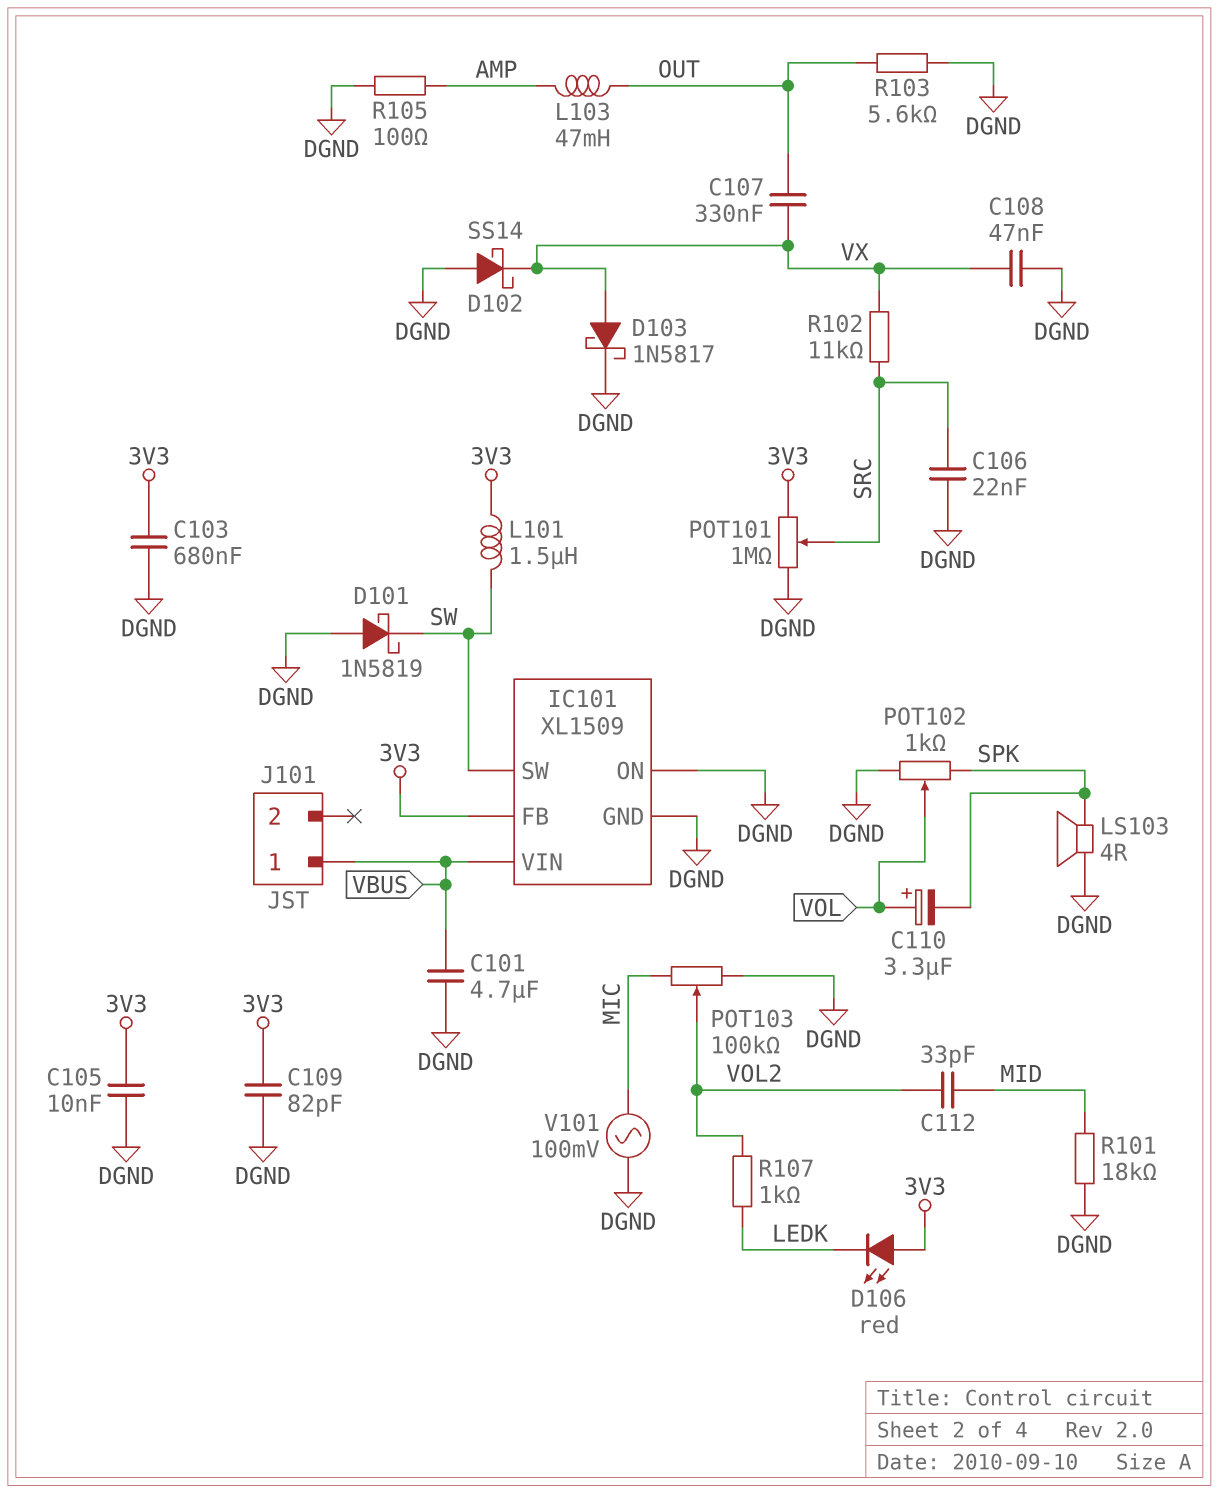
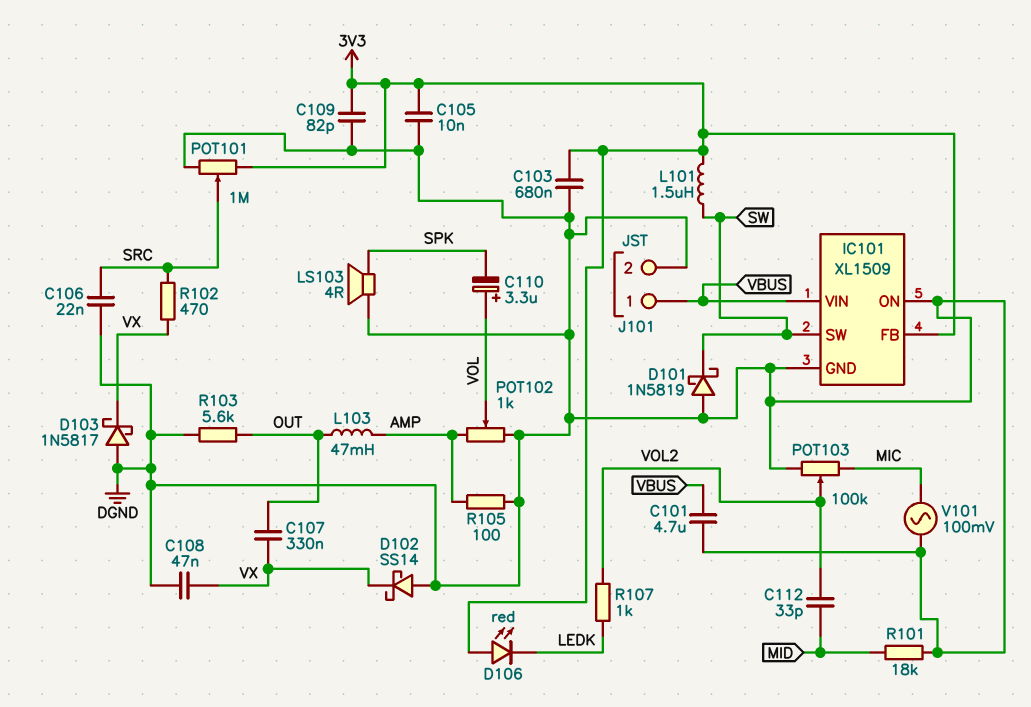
D103: schottky 1N5817 (A VX, K DGND) -> schottky 1N5817 (A DGND, K VX)
J101 pin 2: none -> DGND
POT102: 1k (DGND, SPK, wiper VOL) -> 1k (AMP, DGND, wiper VOL)
R102: 11k (SRC, VX) -> 470 (SRC, VX)

